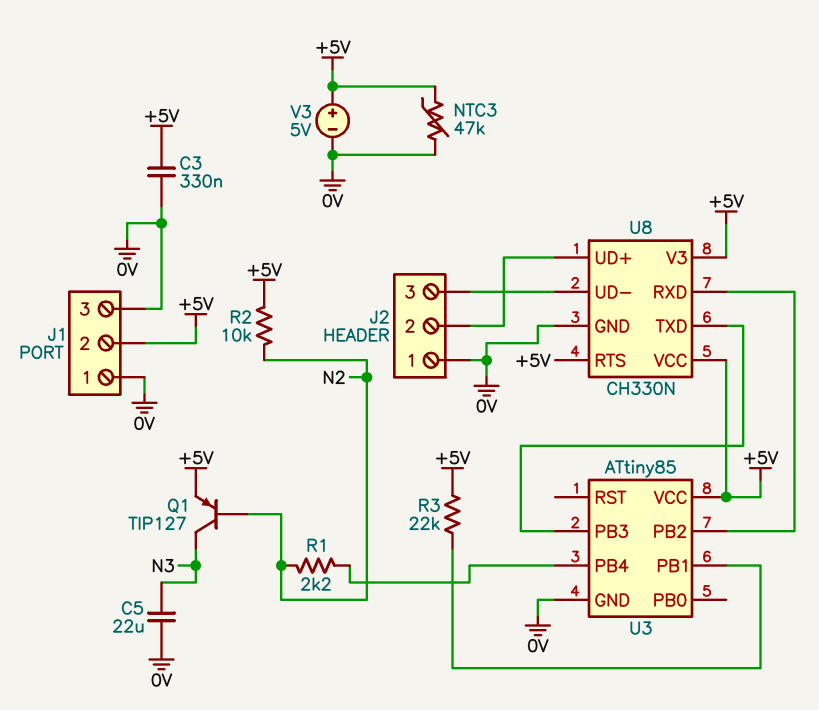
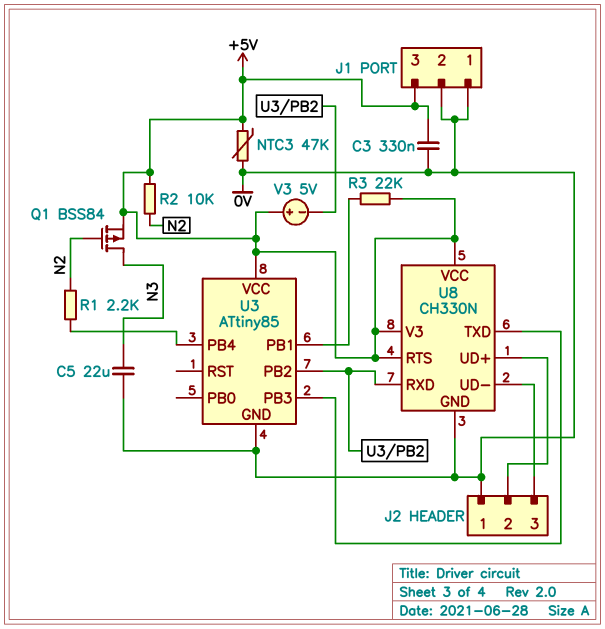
J1 pin 2: +5V -> 0V
J1 pin 3: 0V -> +5V
Q1: PNP TIP127 (B N2, C N3, E +5V) -> PMOS BSS84 (G N2, D N3, S +5V)
V3: 5V (plus +5V, minus 0V) -> 5V (plus +5V, minus U3/PB2)

